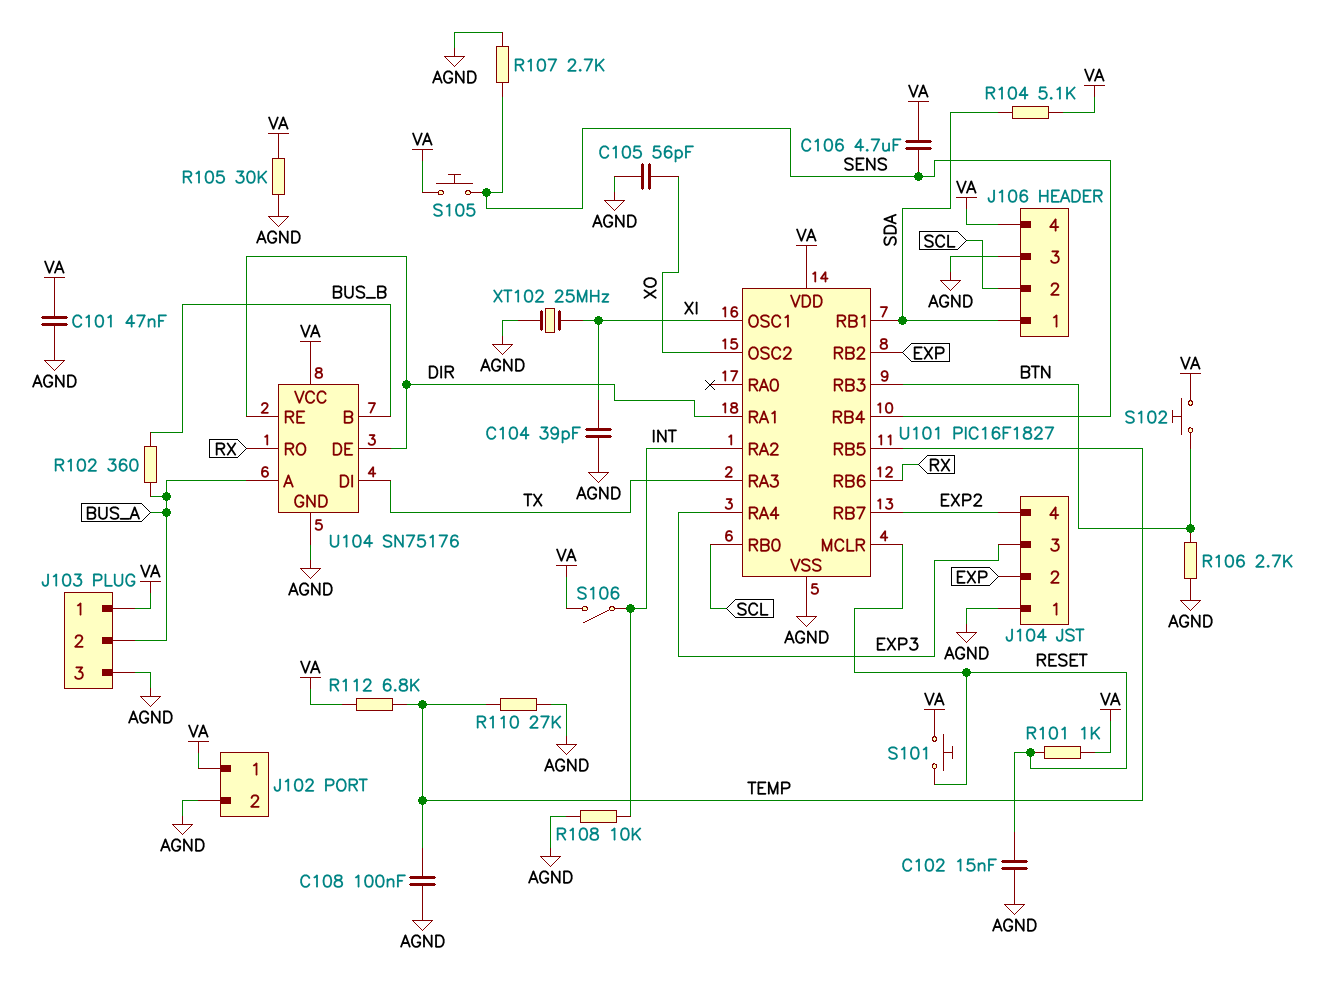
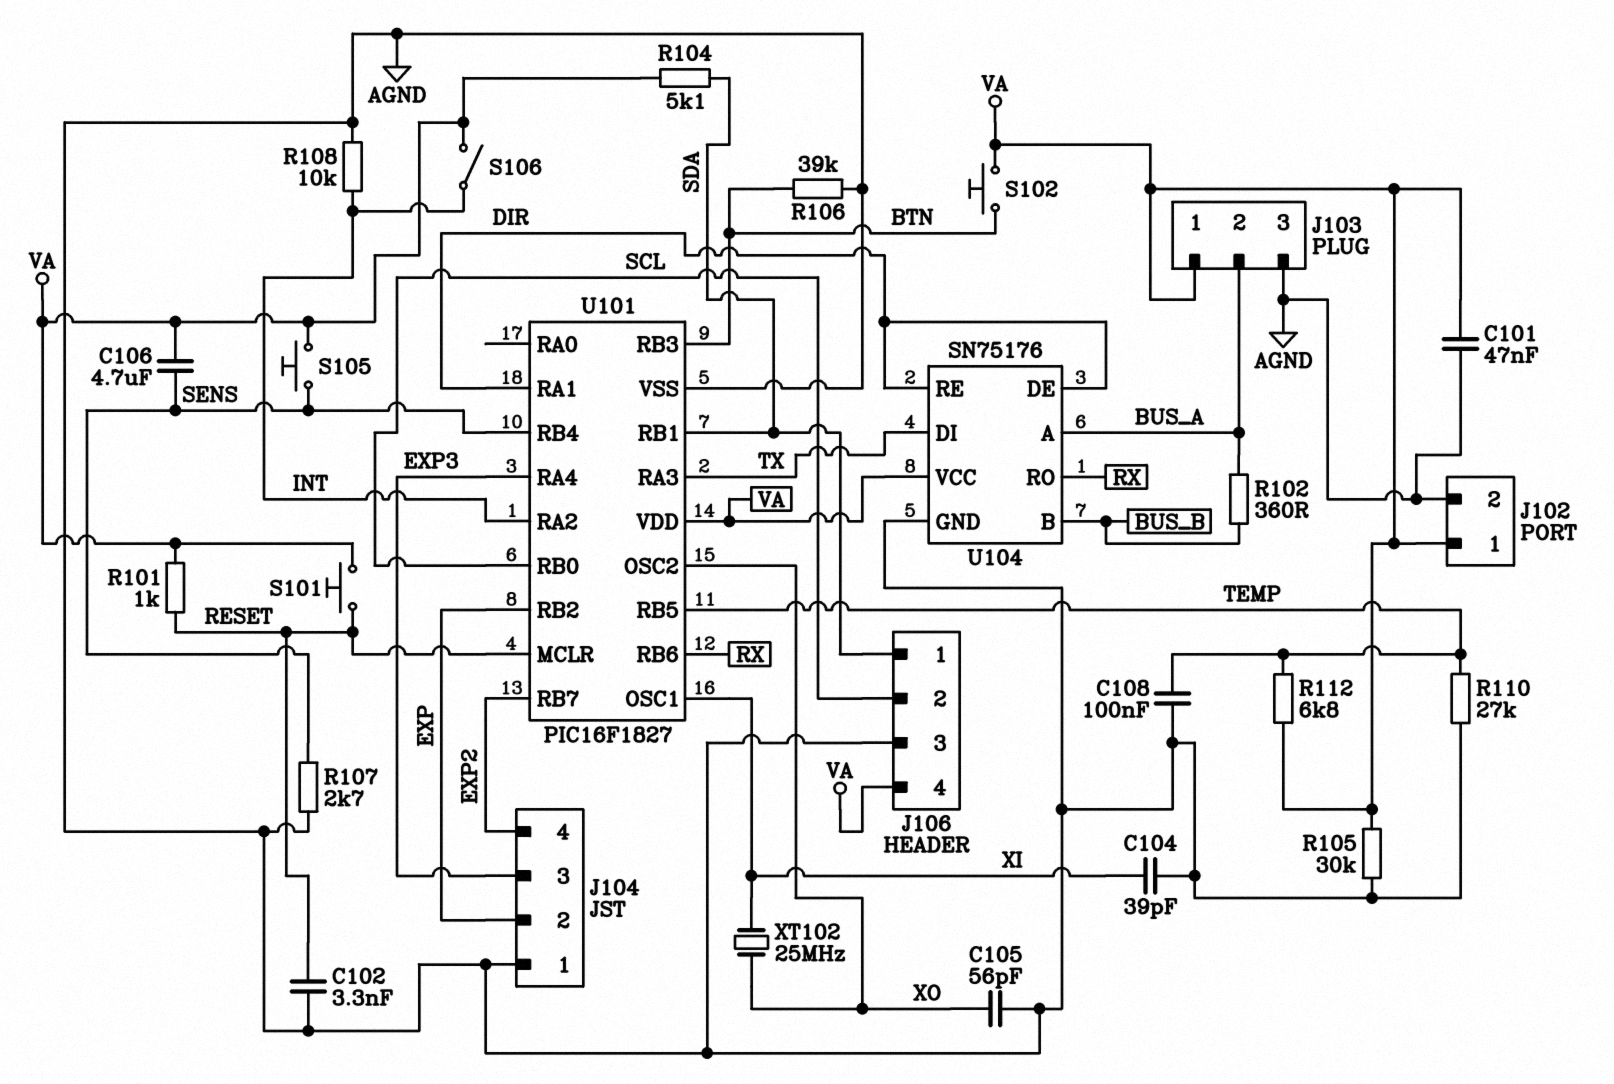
C102: 15nF (AGND, RESET) -> 3.3nF (AGND, RESET)
R106: 2.7k (AGND, BTN) -> 39k (AGND, BTN)
XT102: 25MHz (AGND, XI) -> 25MHz (XI, XO)

